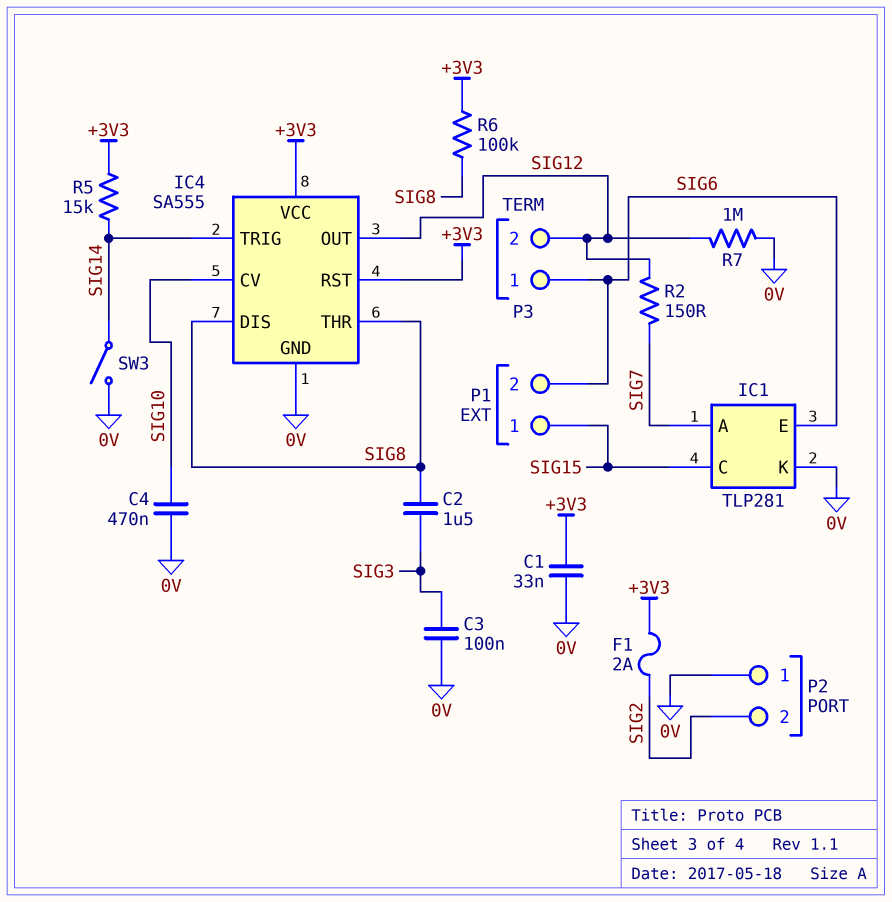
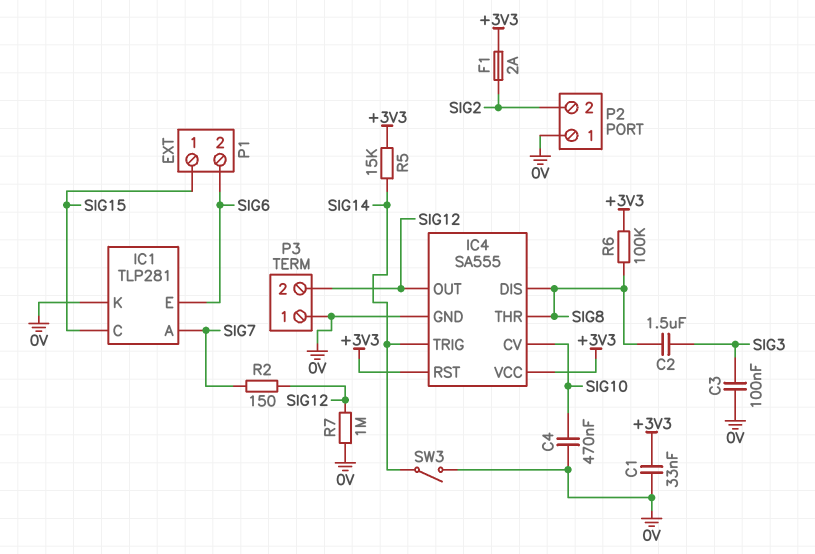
P3 pin 1: SIG6 -> 0V

